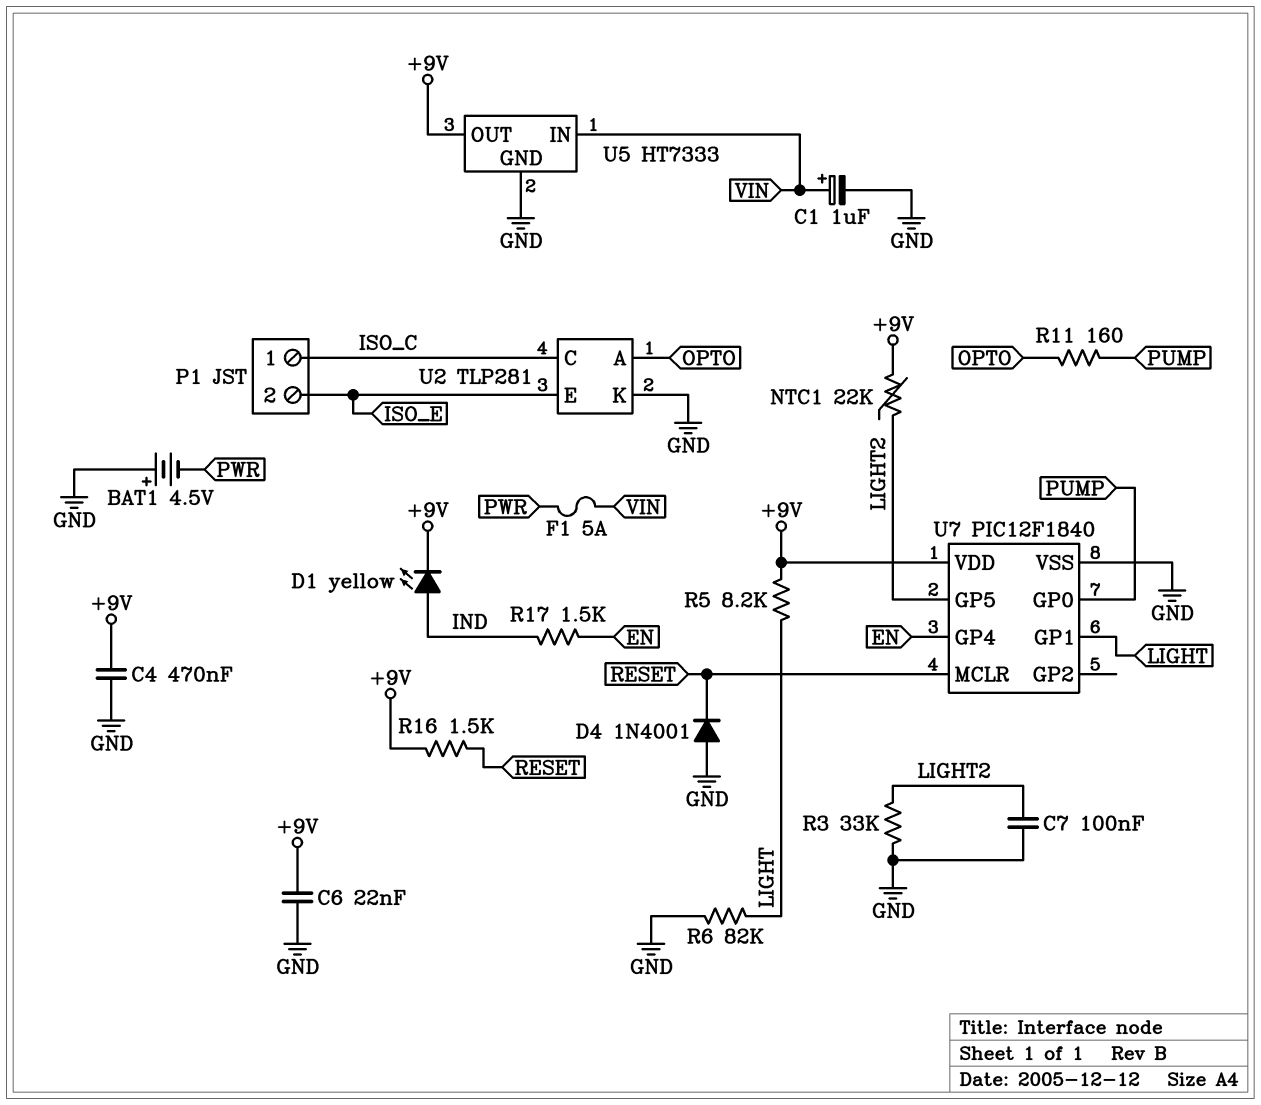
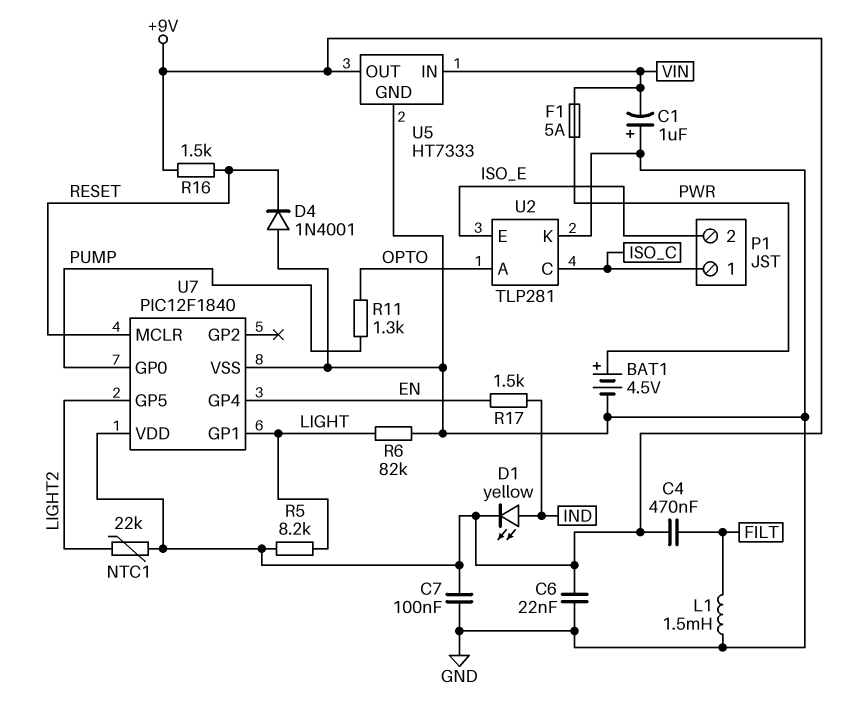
BAT1: 4.5V (plus GND, minus PWR) -> 4.5V (plus PWR, minus GND)
C1: 1uF (plus VIN, minus GND) -> 1uF (plus GND, minus VIN)
C4: 470nF (+9V, GND) -> 470nF (+9V, FILT)
C7: 100nF (GND, LIGHT2) -> 100nF (+9V, GND)
L1: none -> 1.5mH (FILT, GND)
R3: 33k (GND, LIGHT2) -> none
R11: 160 (OPTO, PUMP) -> 1.3k (OPTO, PUMP)

